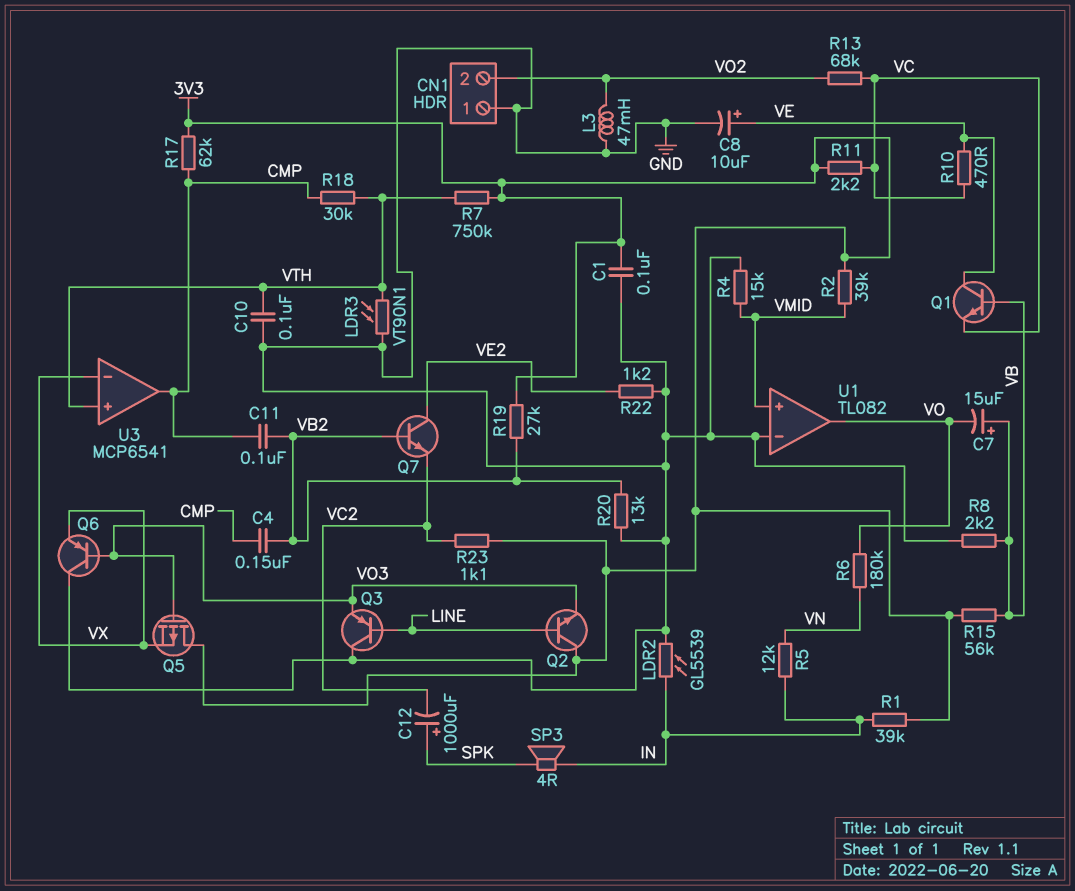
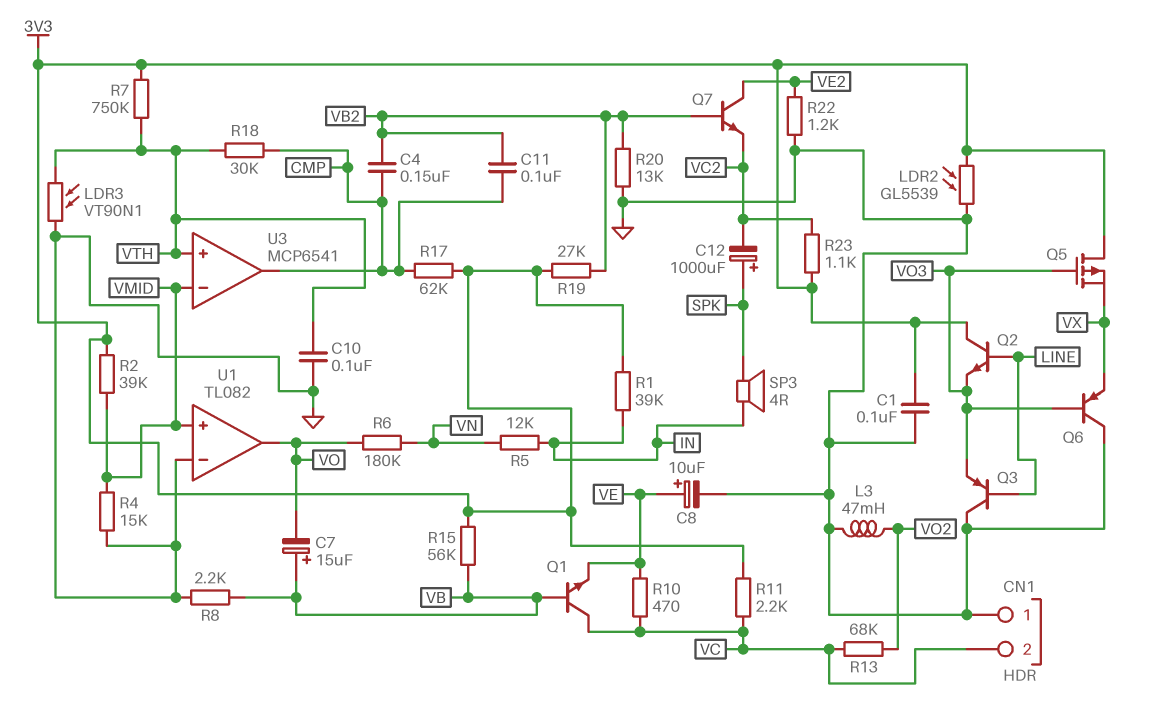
CN1 pin 2: VO2 -> VC
LDR2: GL5539 (GND, IN) -> GL5539 (3V3, GND)
Q1: NPN (B VB, C VE, E VC) -> NPN (B VB, C VC, E VE)
U3 pin in-: VX -> VMID

